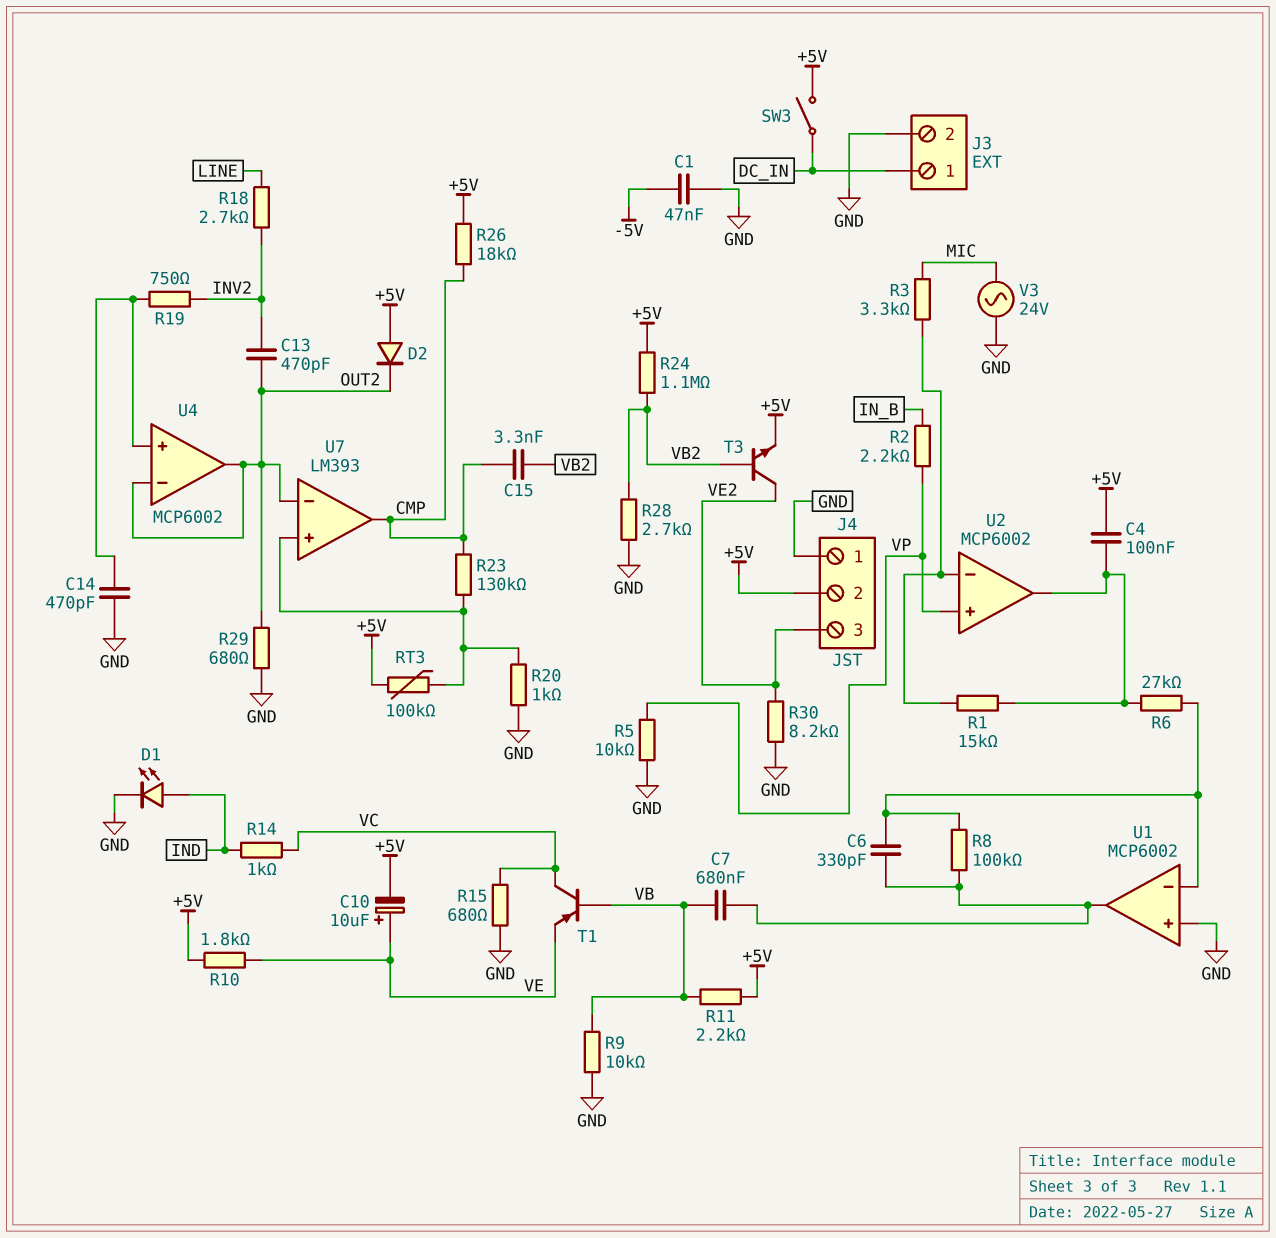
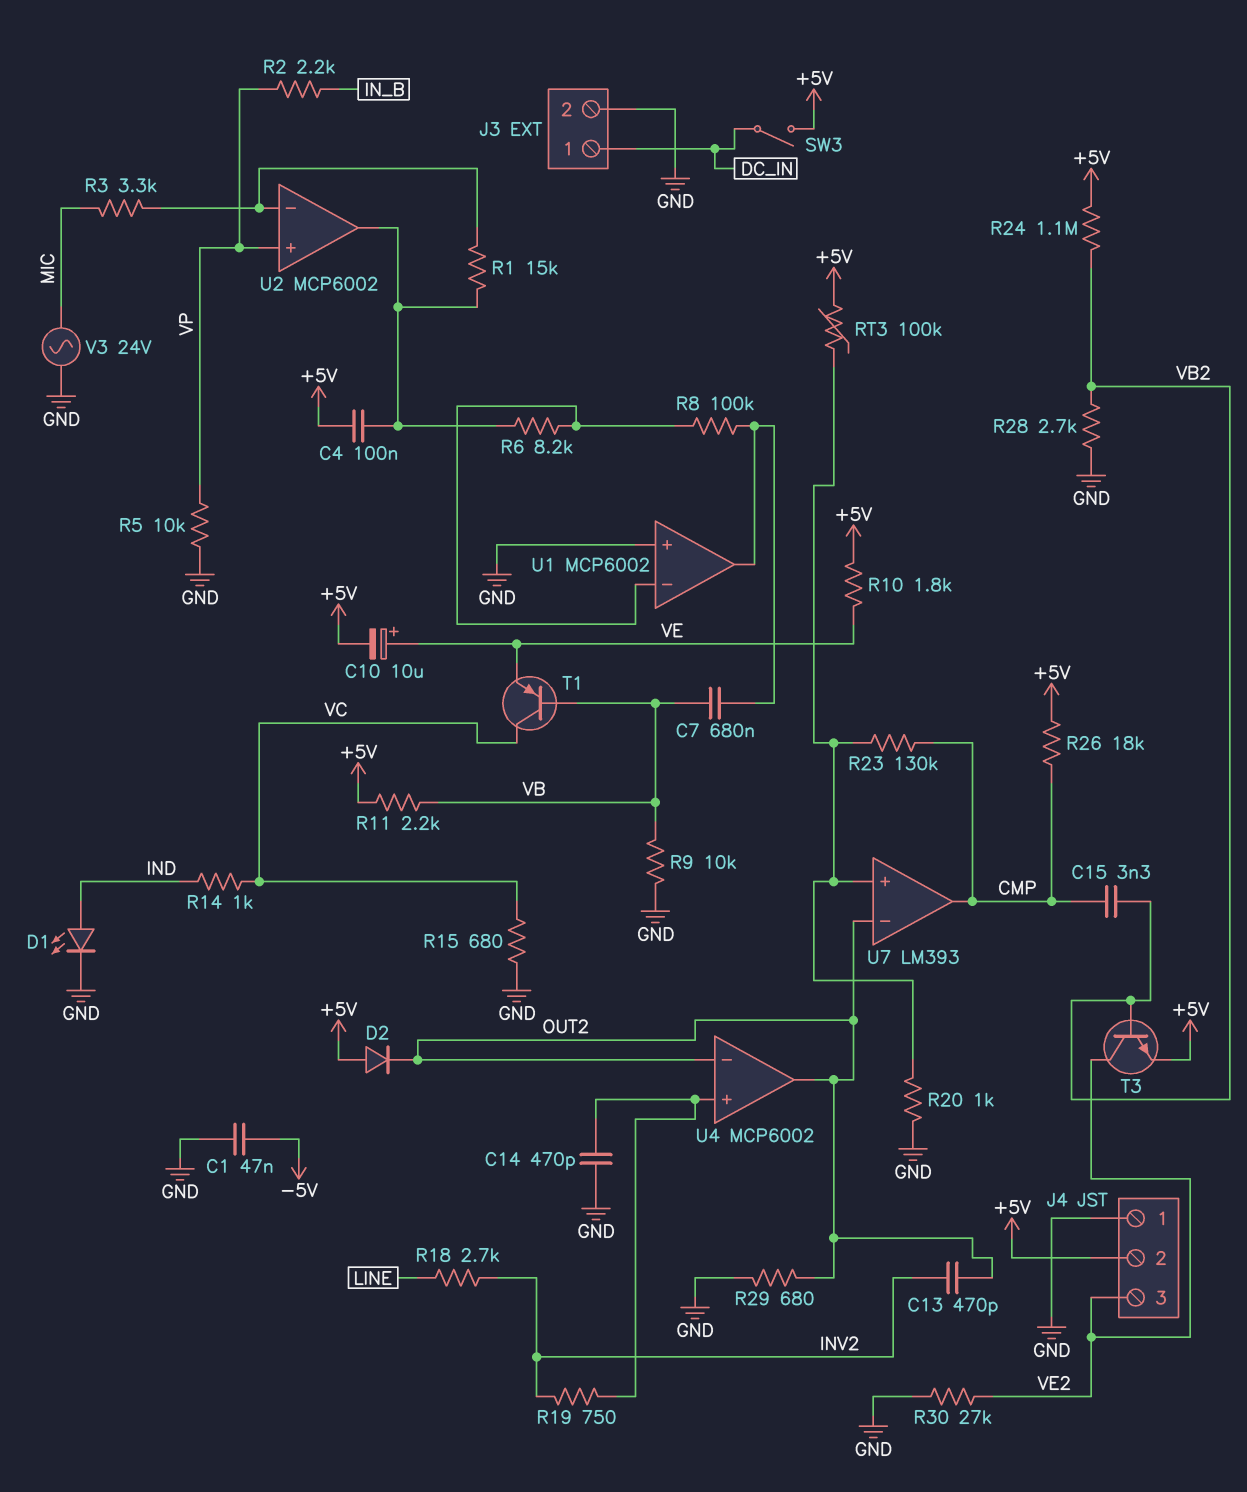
C6: 330pF (U1/in-, U1/out) -> none
R6: 27k (U1/in-, U2/out) -> 8.2k (U1/in-, U2/out)
R30: 8.2k (GND, VE2) -> 27k (GND, VE2)

